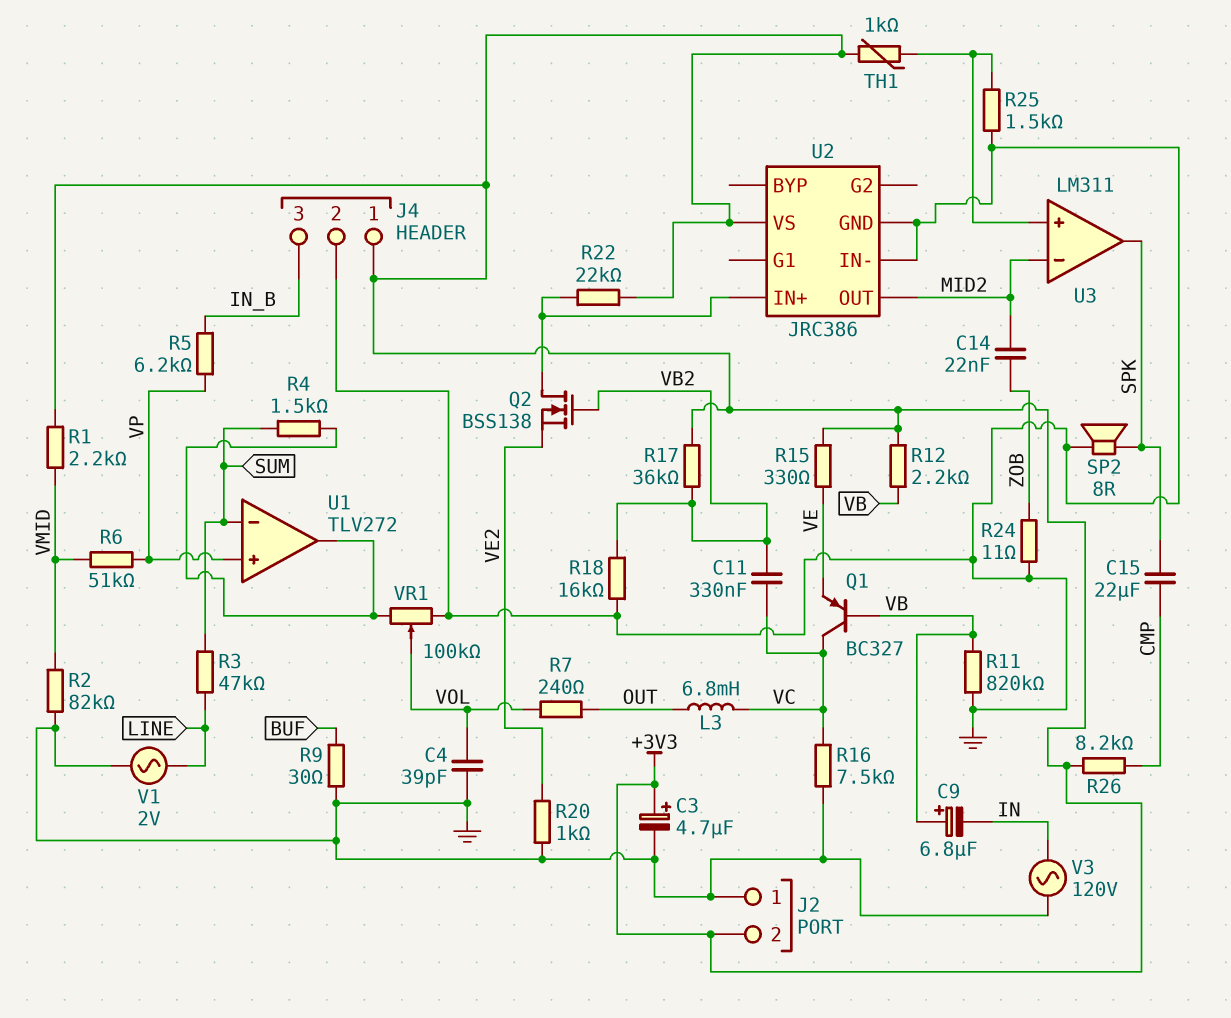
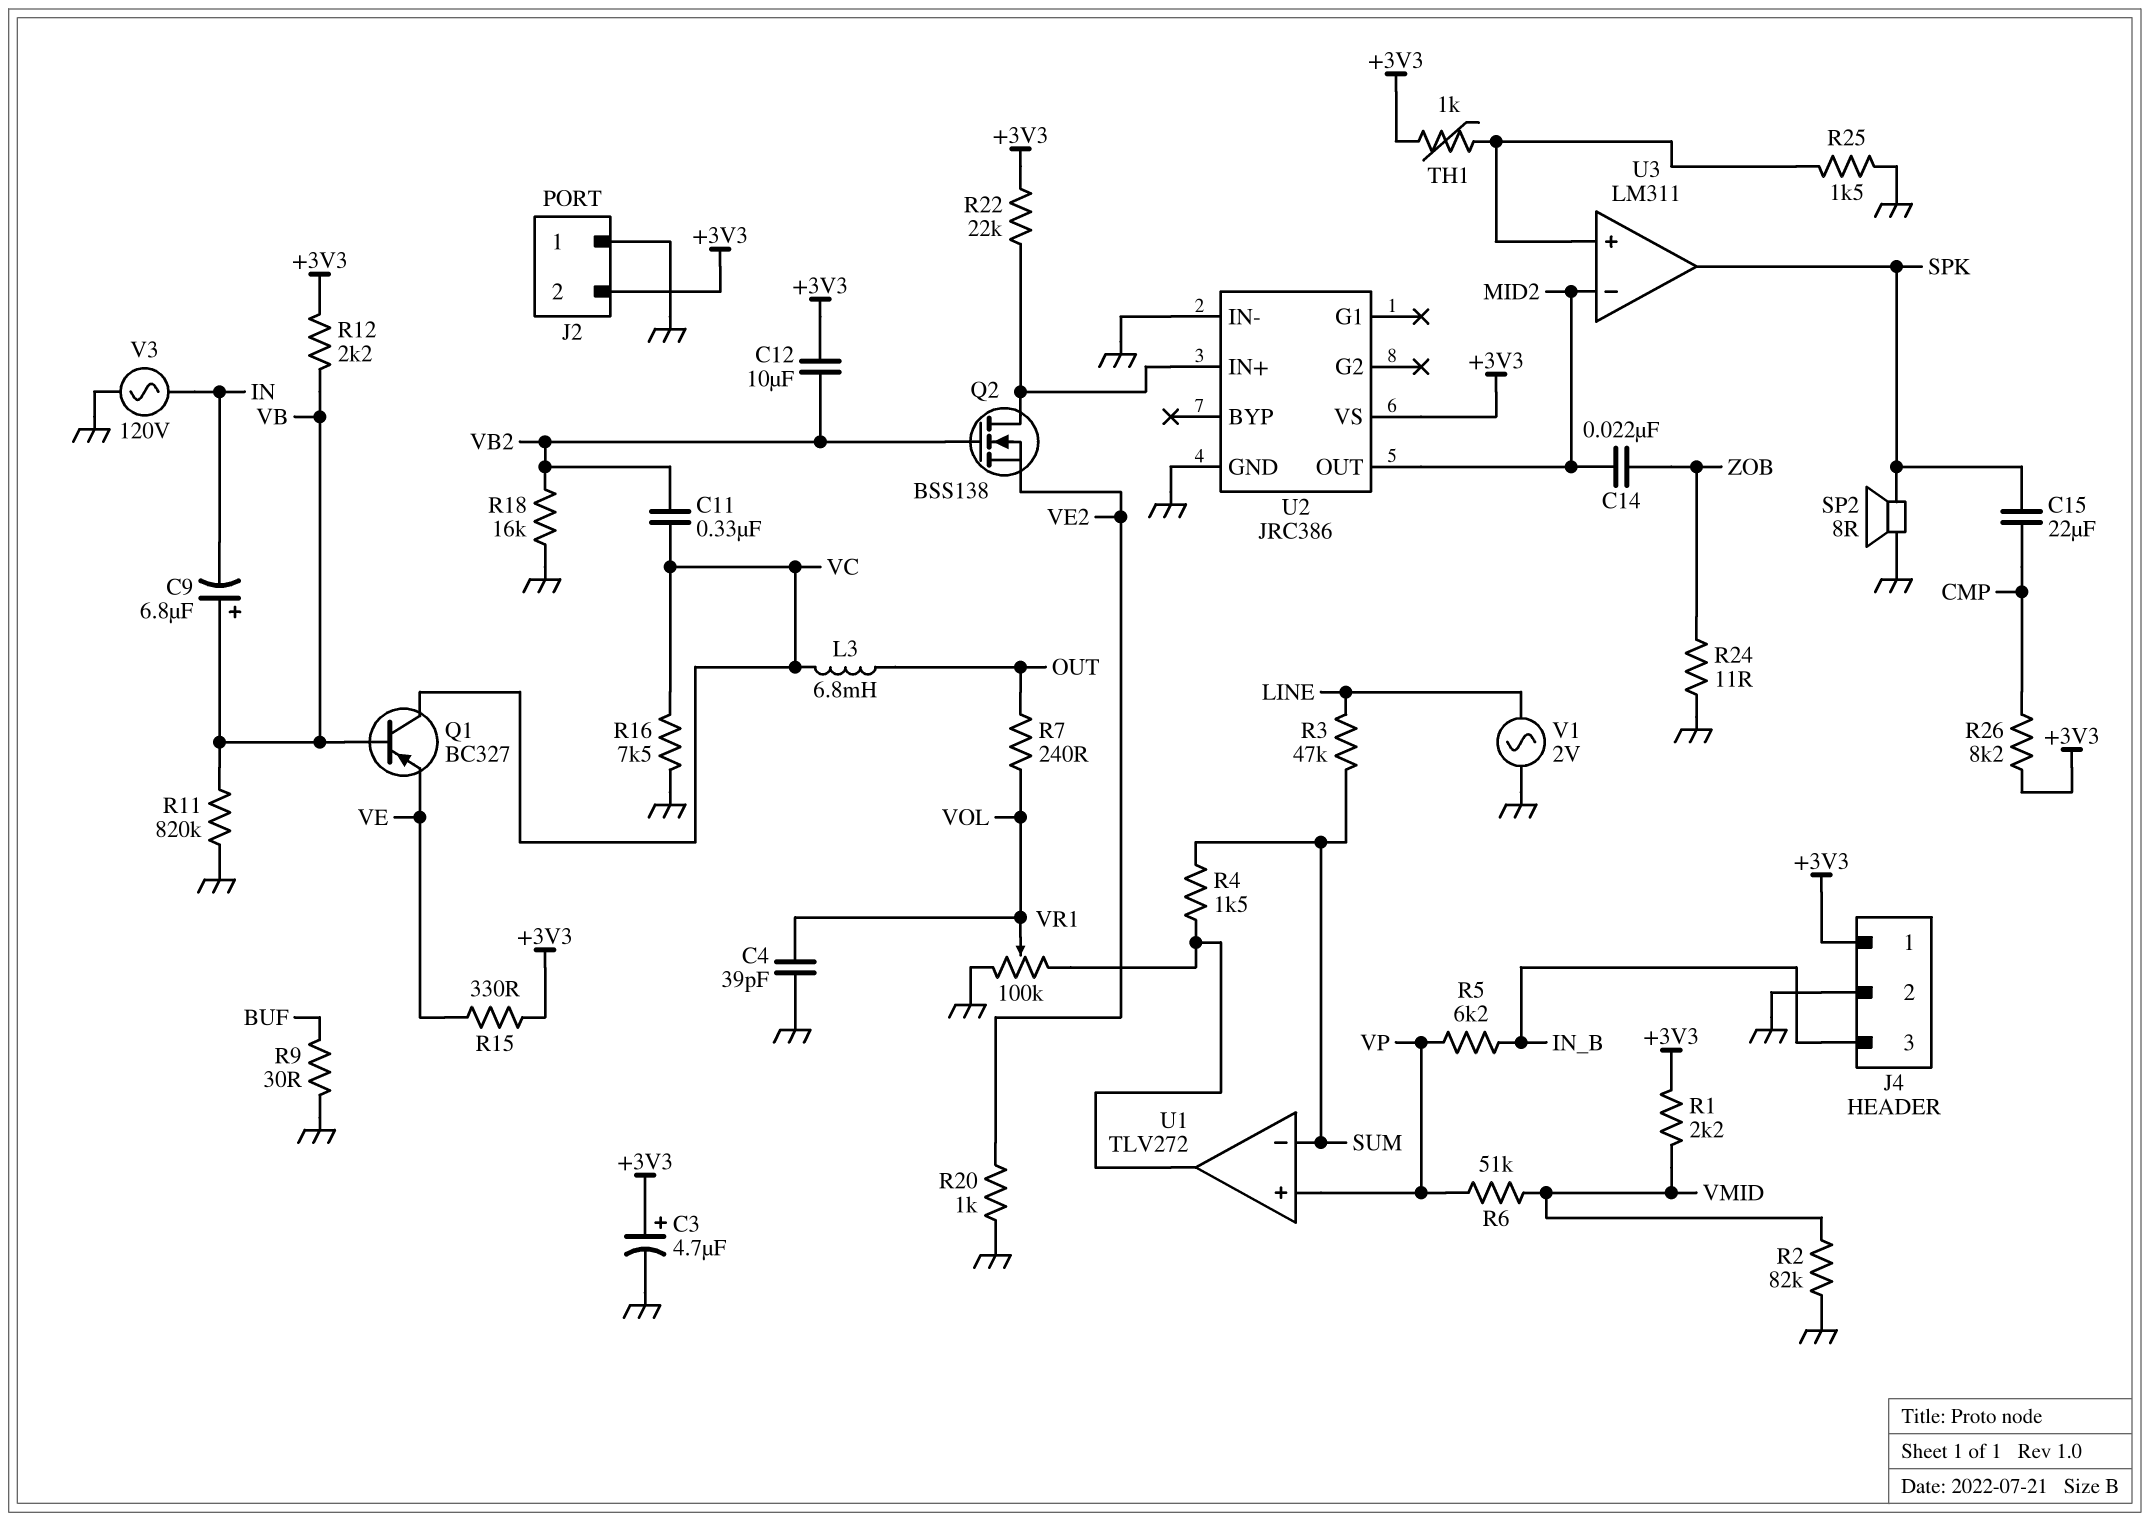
C12: none -> 10uF (+3V3, VB2)
R17: 36k (+3V3, VB2) -> none

